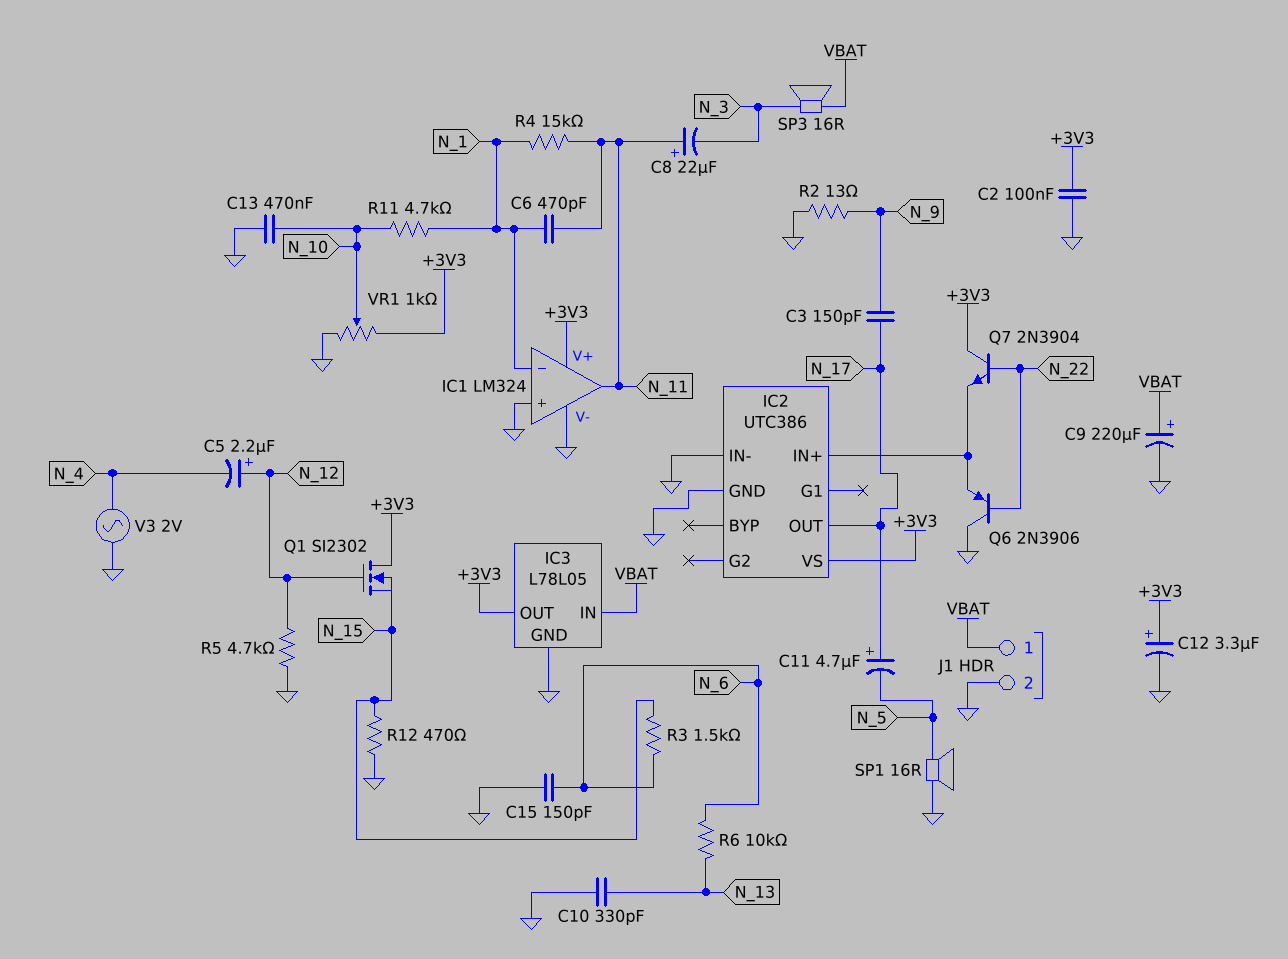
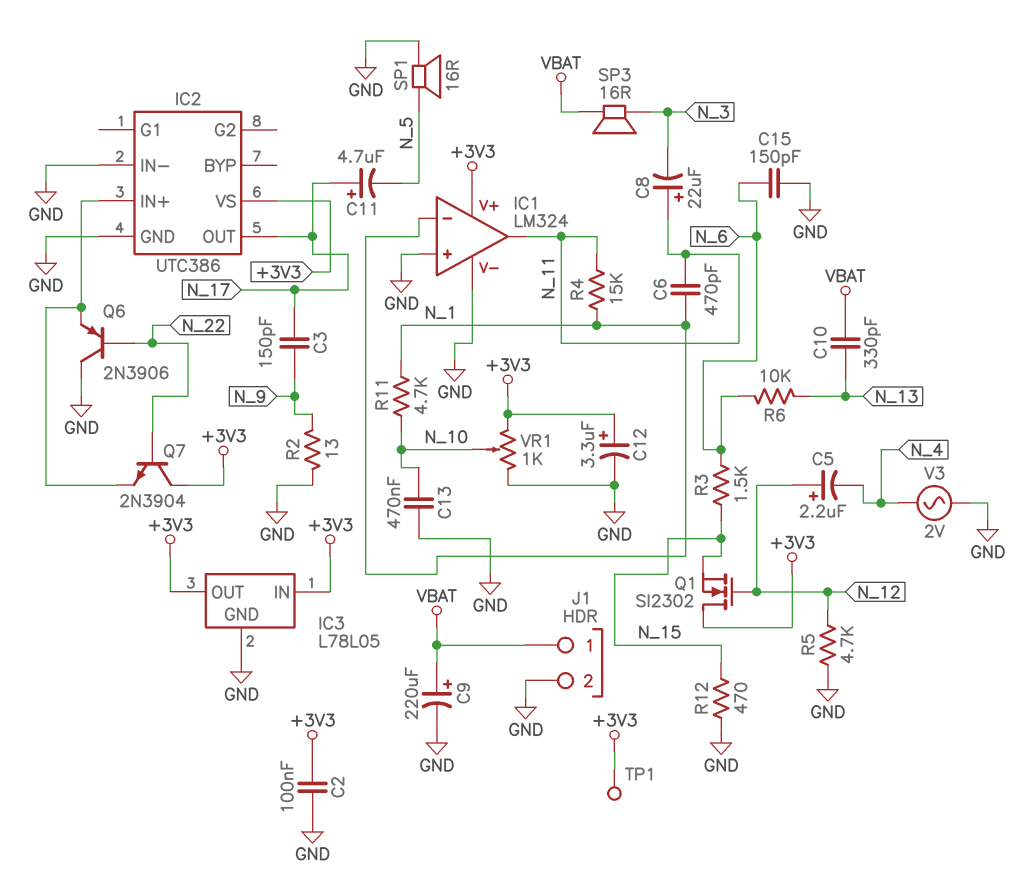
C10: 330pF (GND, N_13) -> 330pF (N_13, VBAT)
IC3 pin IN: VBAT -> +3V3
TP1: none -> test point (+3V3)

